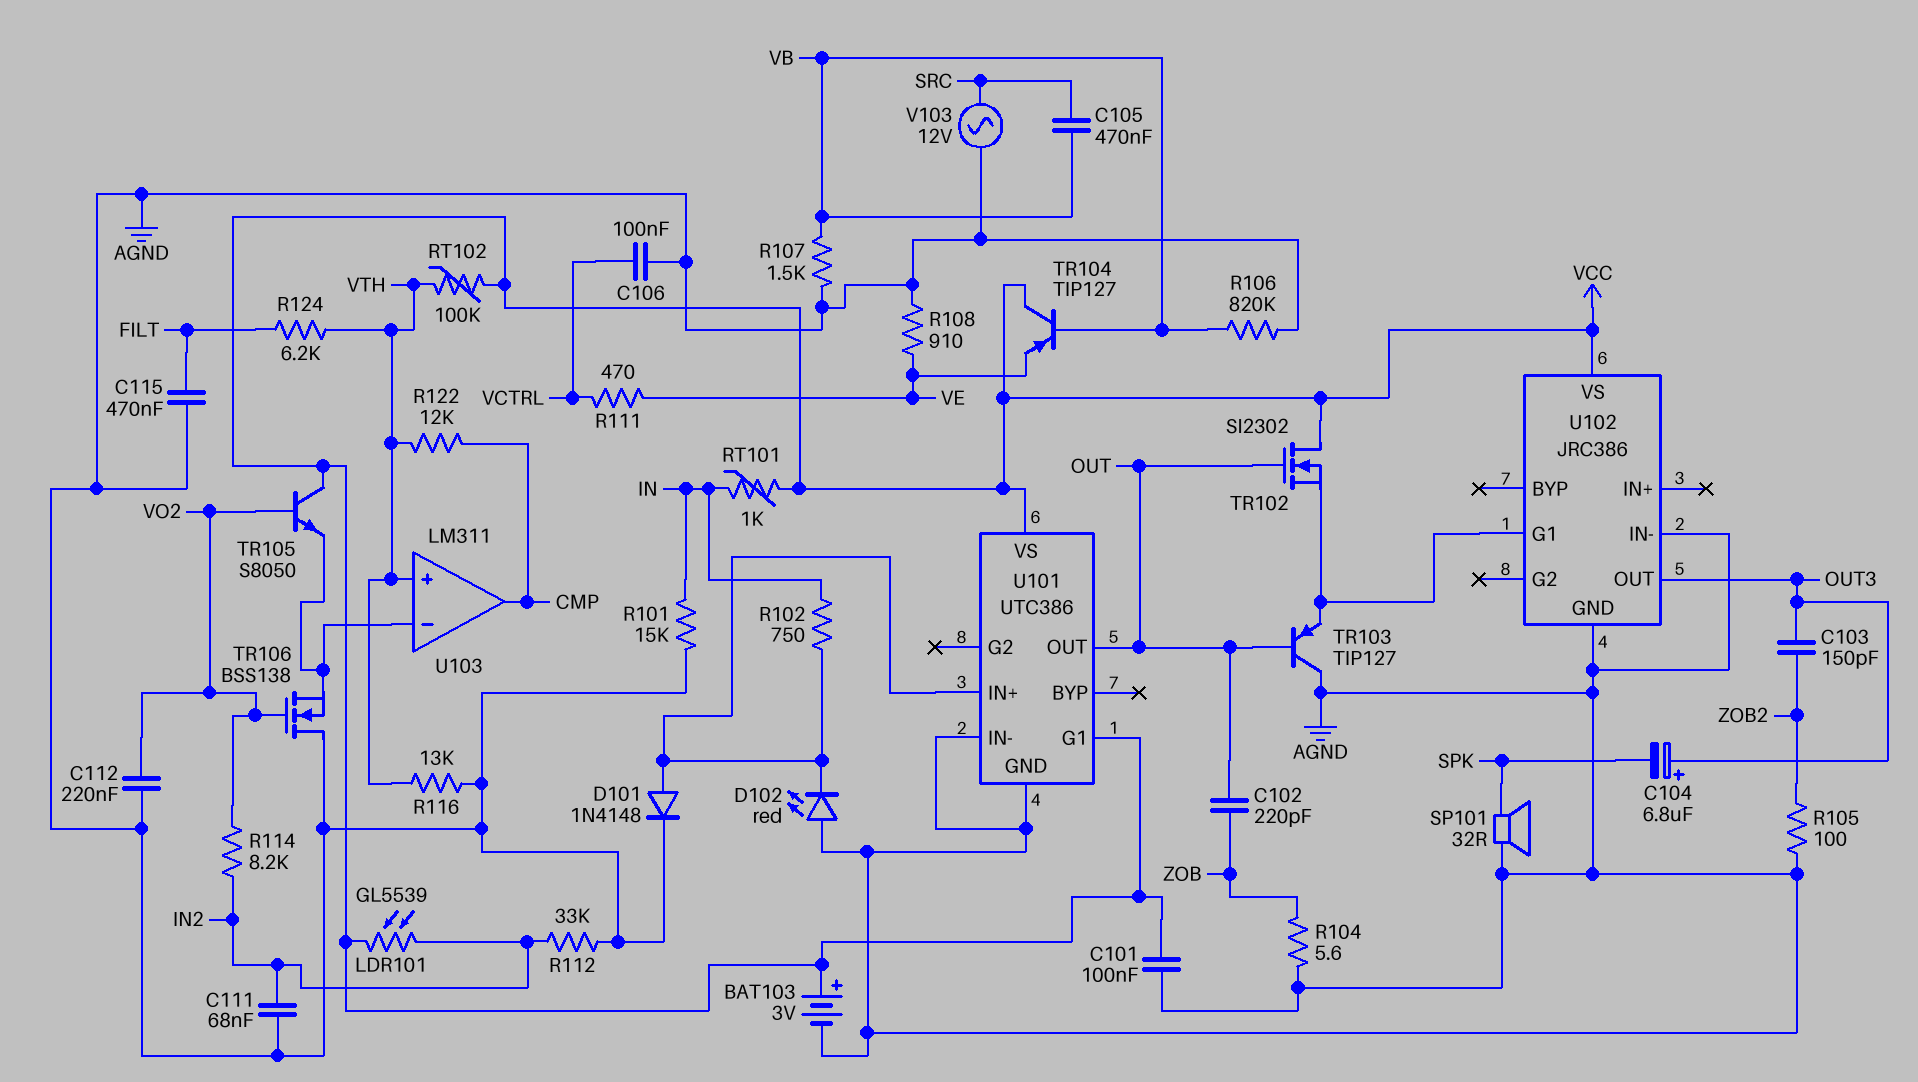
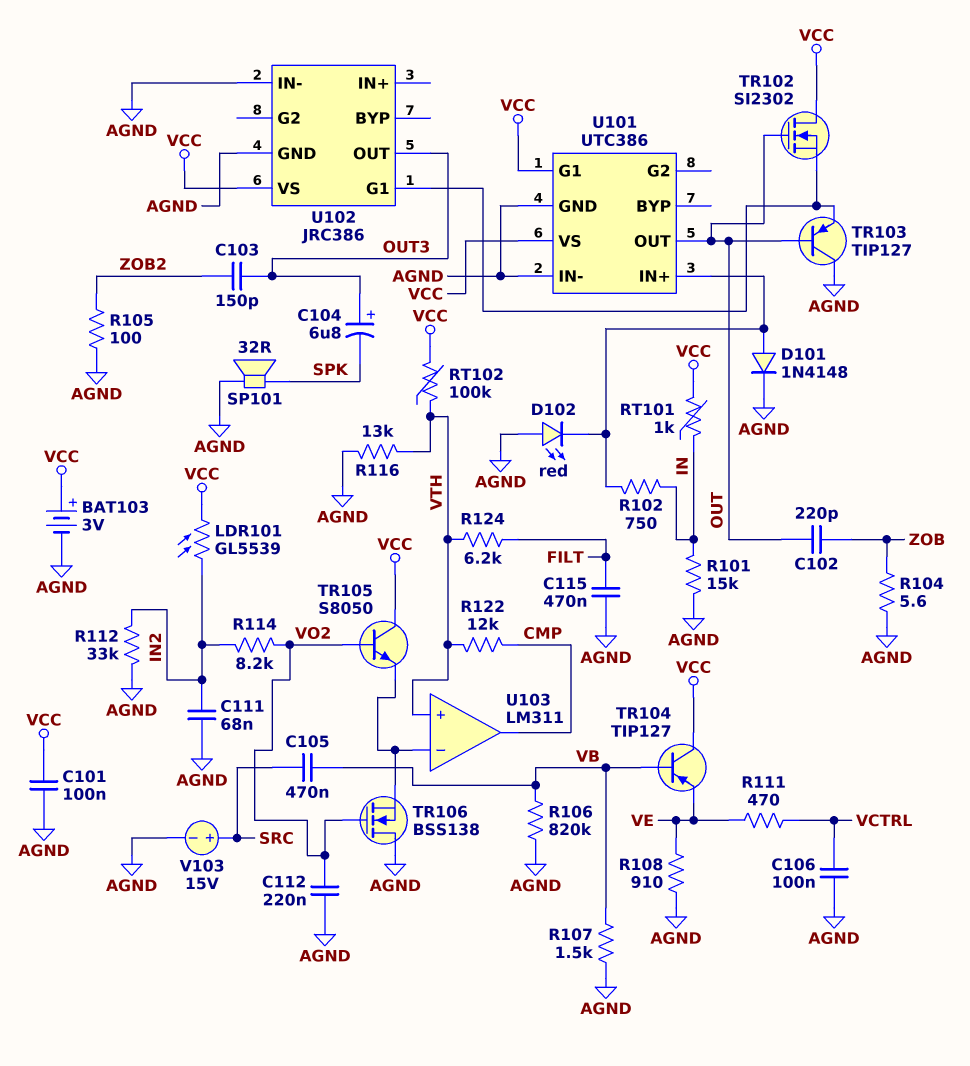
V103: AC 12V (AGND, SRC) -> 15V (plus SRC, minus AGND)

